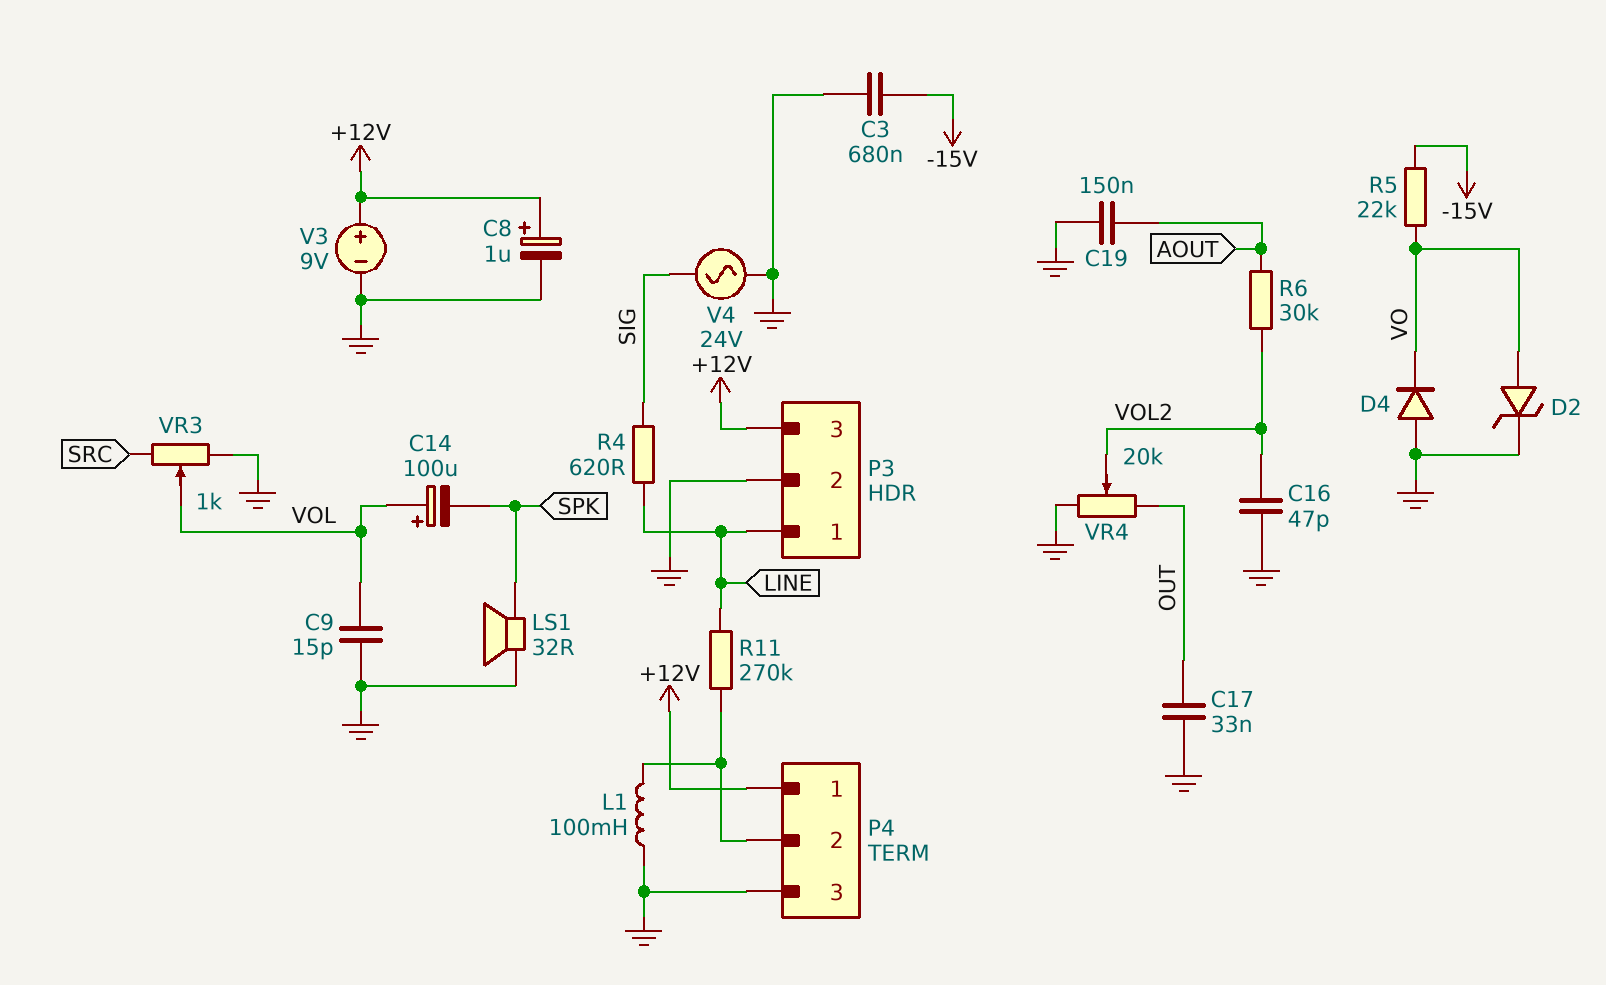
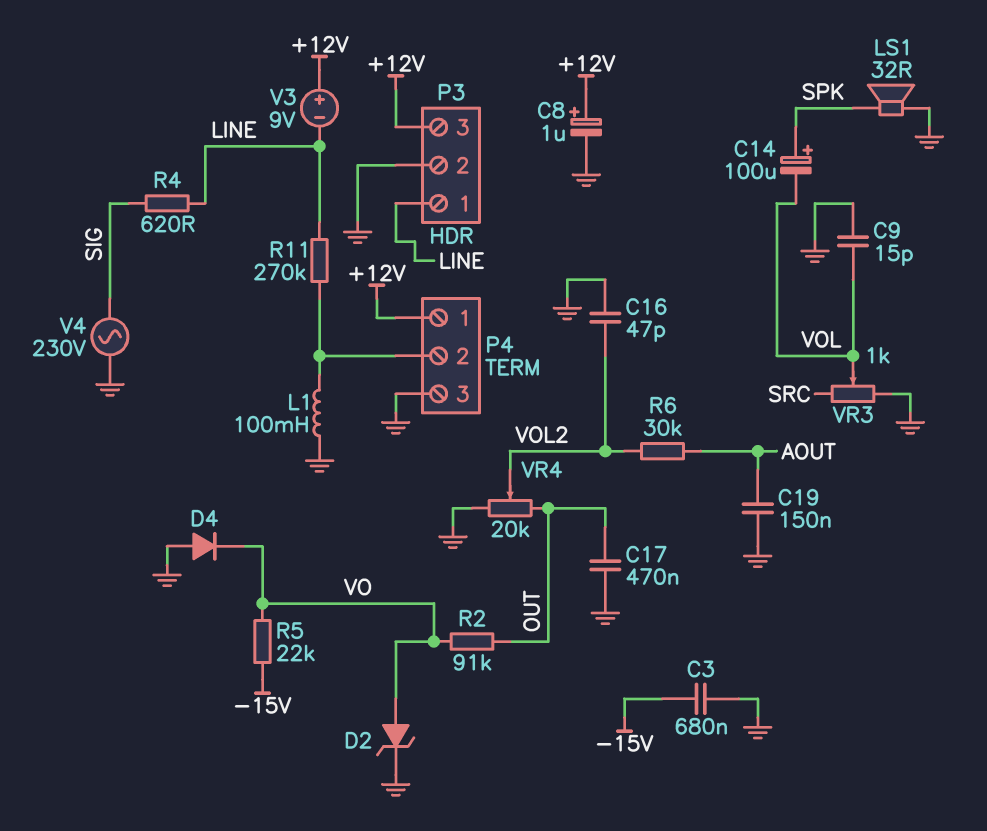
C14: 100uF (plus VOL, minus SPK) -> 100uF (plus SPK, minus VOL)
C17: 33nF (GND, OUT) -> 470nF (GND, OUT)
R2: none -> 91k (OUT, VO)
V3: 9V (plus +12V, minus GND) -> 9V (plus +12V, minus LINE)
V4: AC 24V (GND, SIG) -> AC 230V (GND, SIG)

